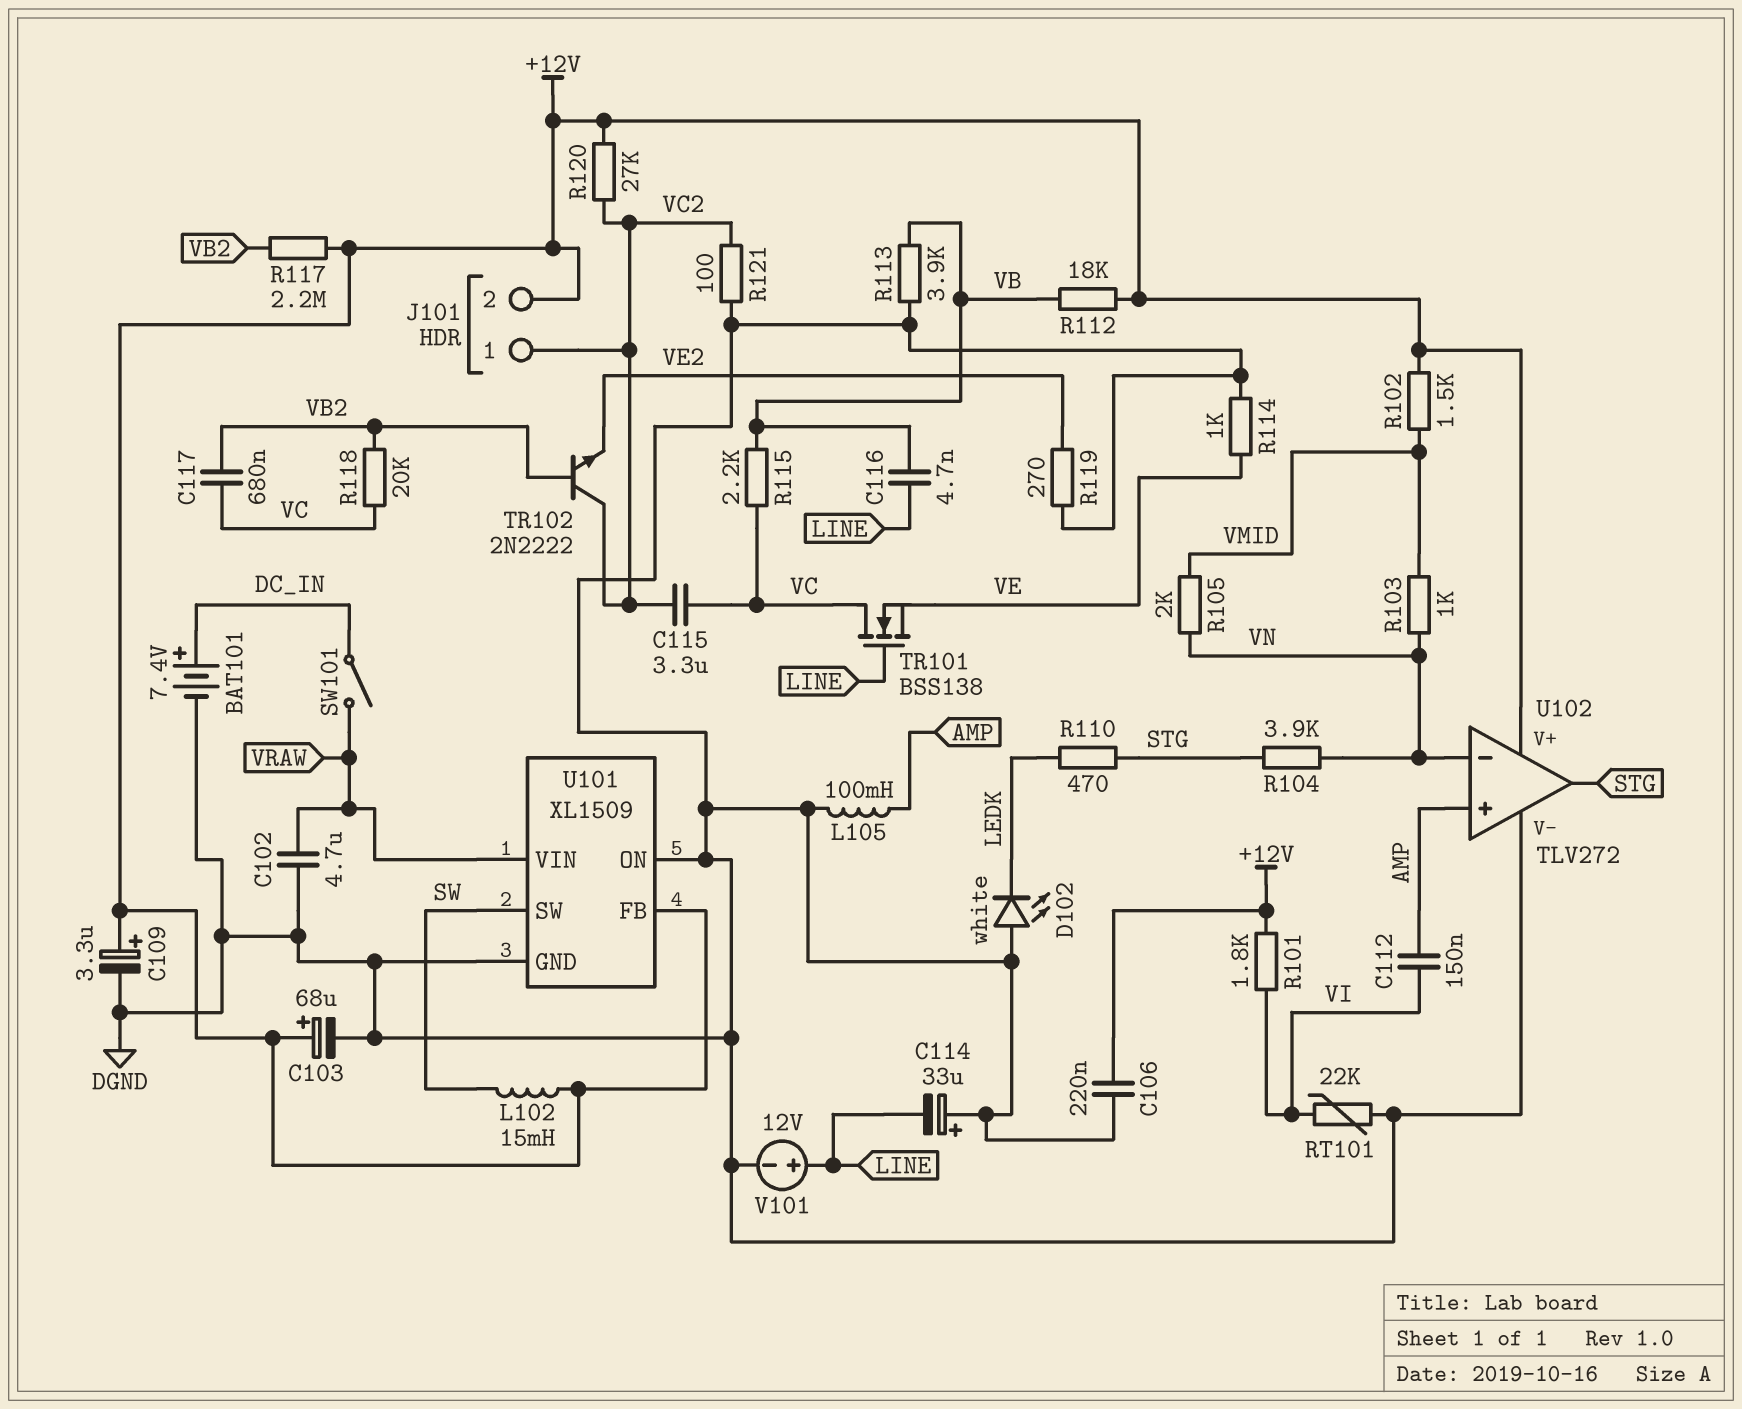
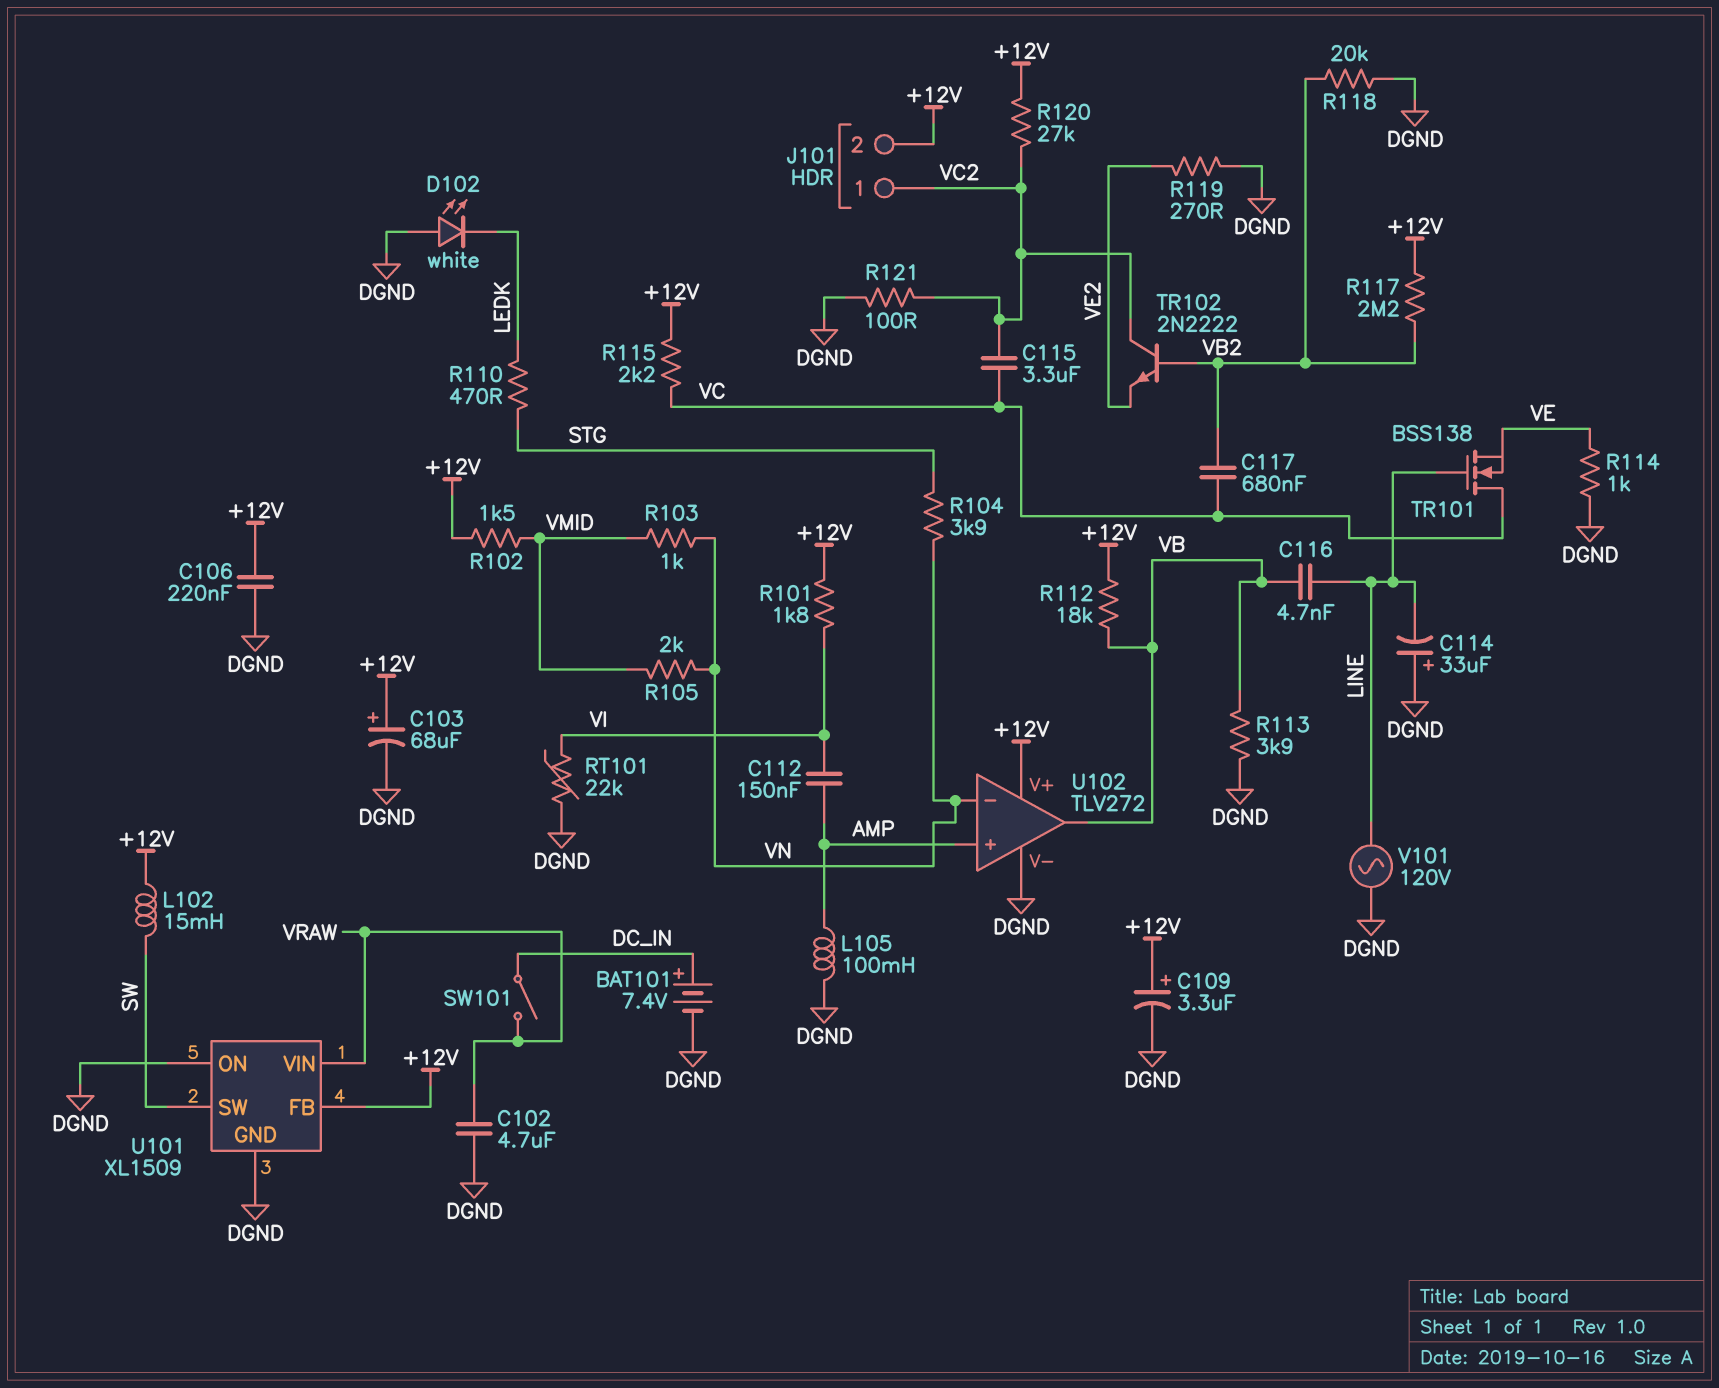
R115: 2.2k (VB, VC) -> 2.2k (+12V, VC)
R118: 20k (VB2, VC) -> 20k (DGND, VB2)
U102 pin out: STG -> VB
V101: 12V (plus LINE, minus DGND) -> AC 120V (DGND, LINE)

